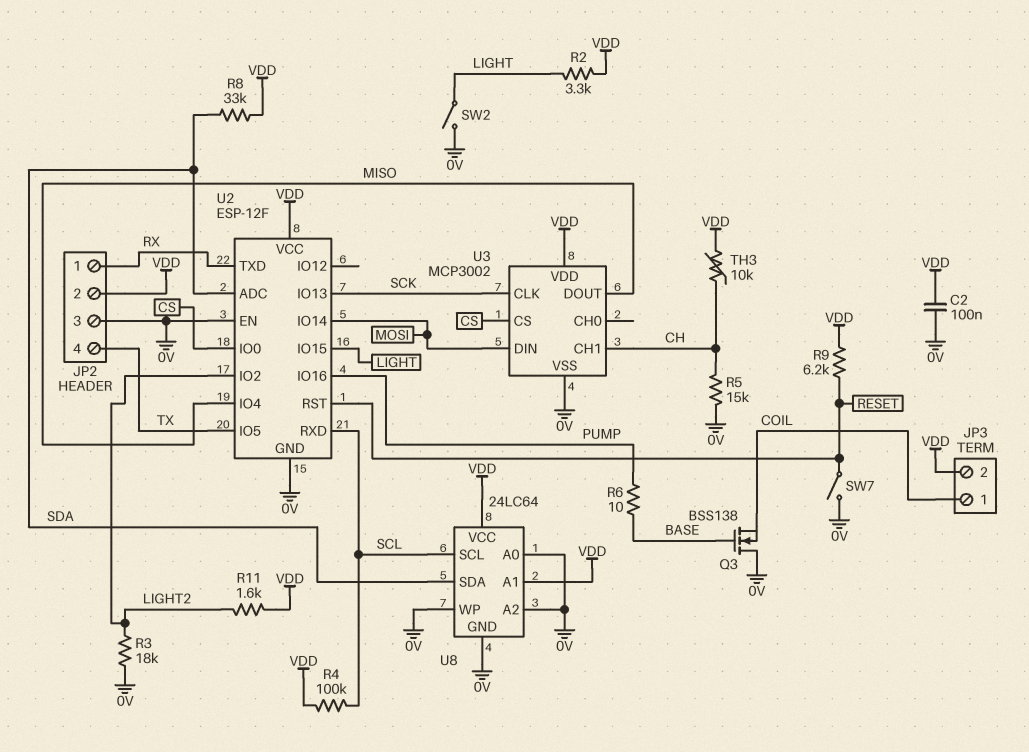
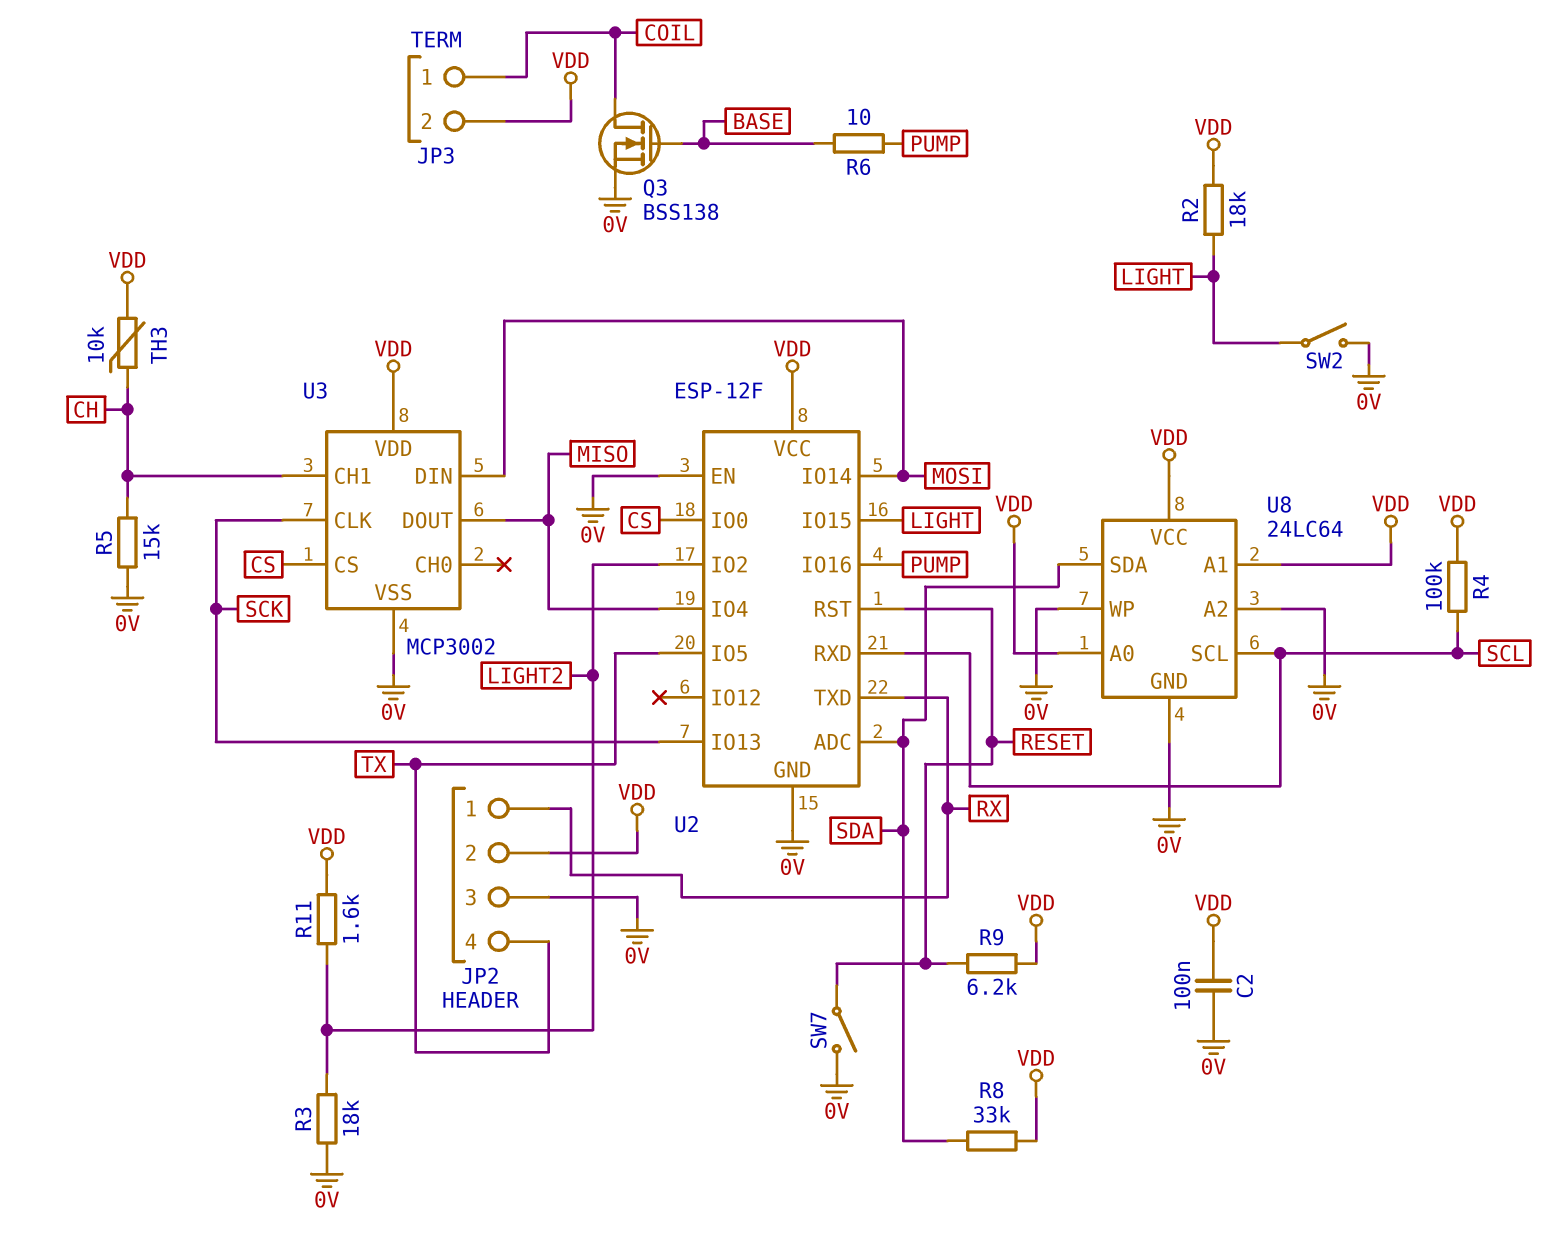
Q3: NMOS BSS138 (G BASE, D 0V, S COIL) -> NMOS BSS138 (G BASE, D COIL, S 0V)
R2: 3.3k (LIGHT, VDD) -> 18k (LIGHT, VDD)
U8 pin A0: 0V -> VDD

